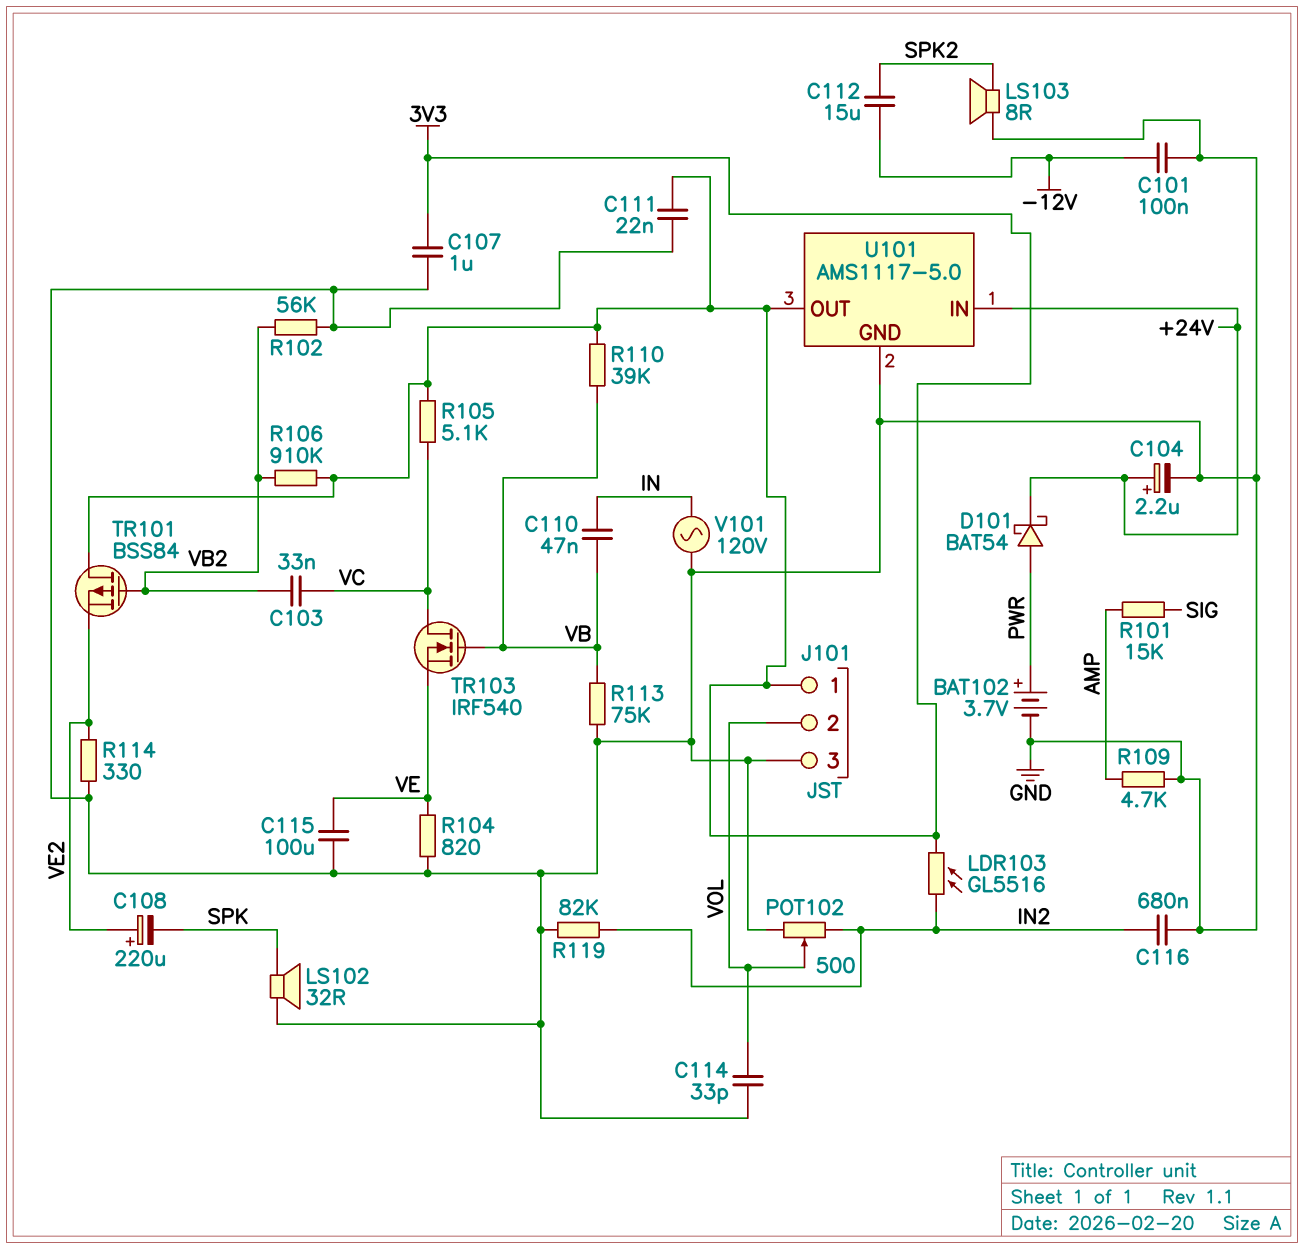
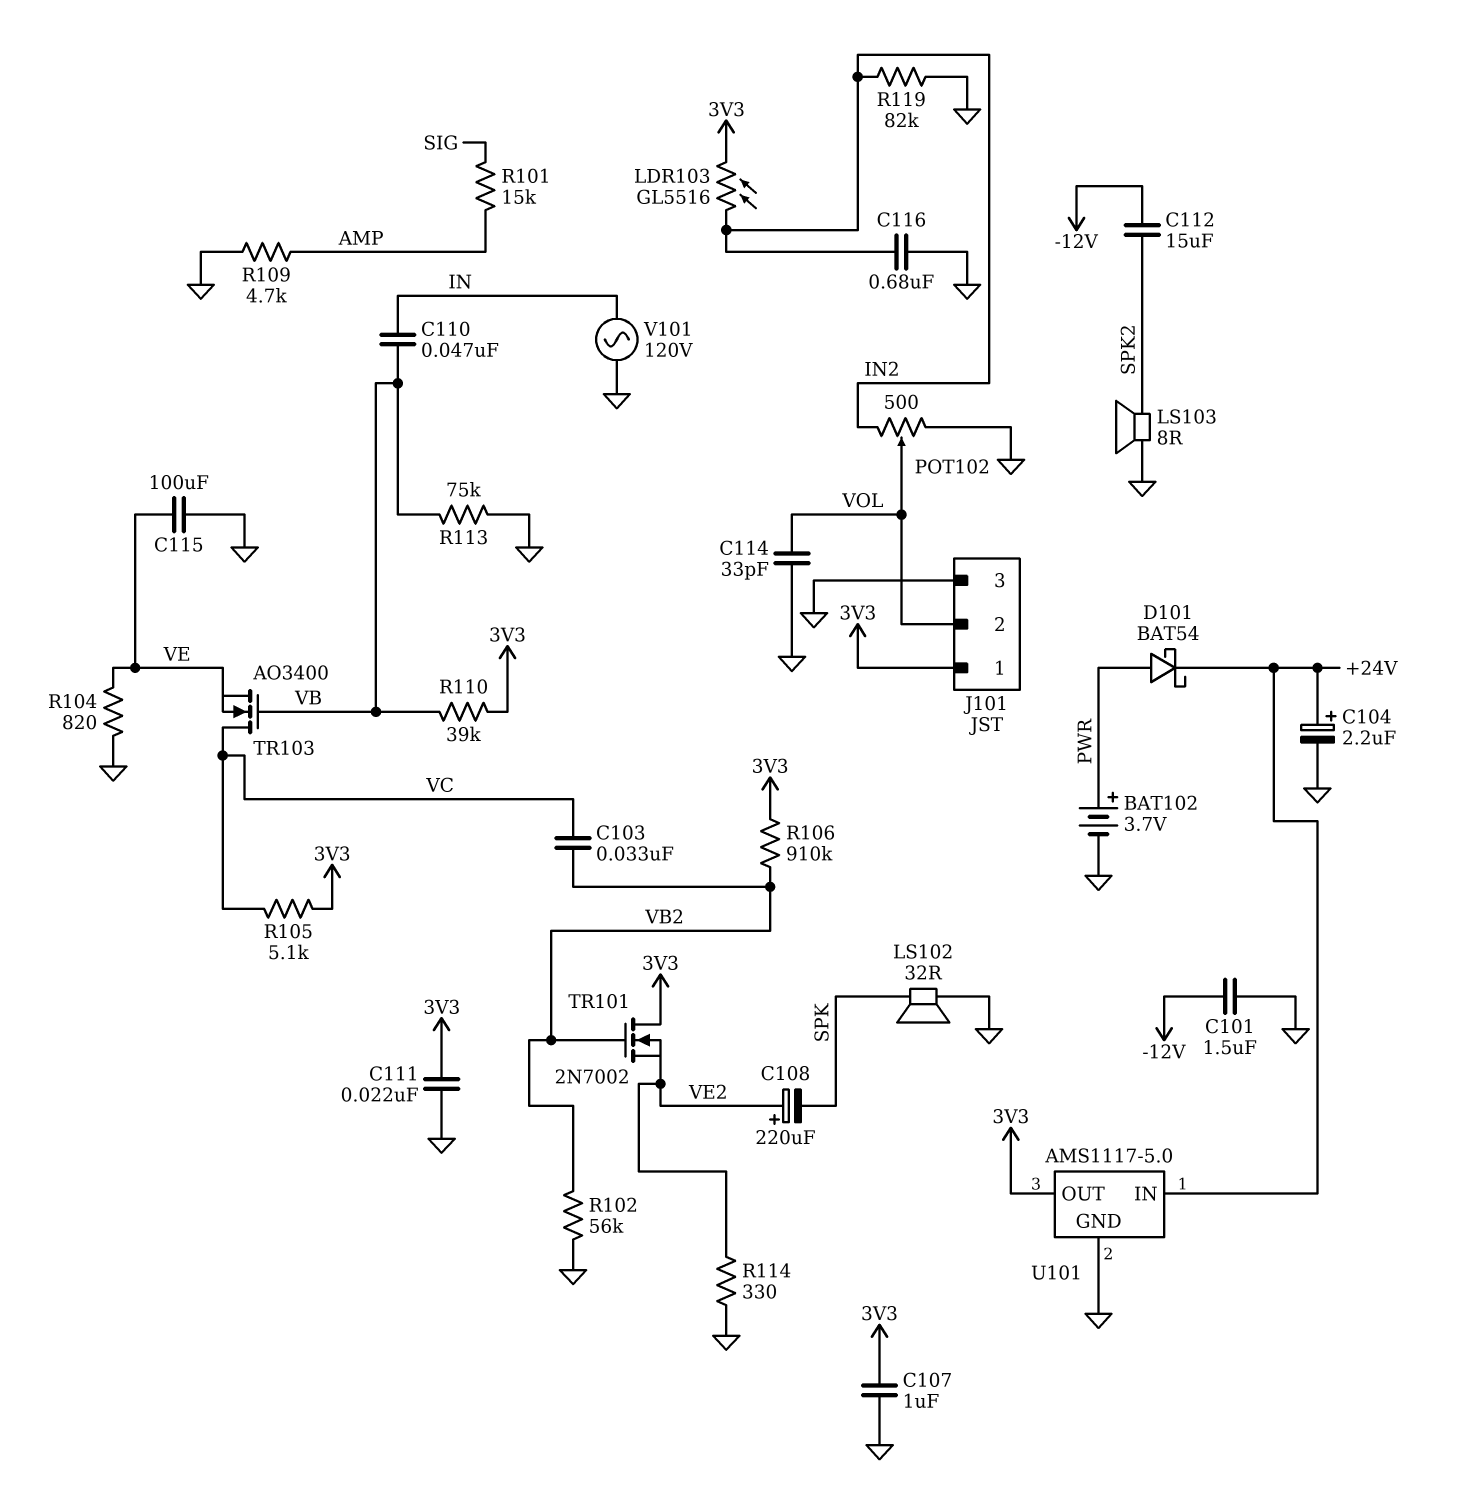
C101: 100nF (-12V, GND) -> 1.5uF (-12V, GND)
TR101: PMOS BSS84 (G VB2, D 3V3, S VE2) -> NMOS 2N7002 (G VB2, D 3V3, S VE2)
TR103: NMOS IRF540 (G VB, D VC, S VE) -> NMOS AO3400 (G VB, D VC, S VE)

